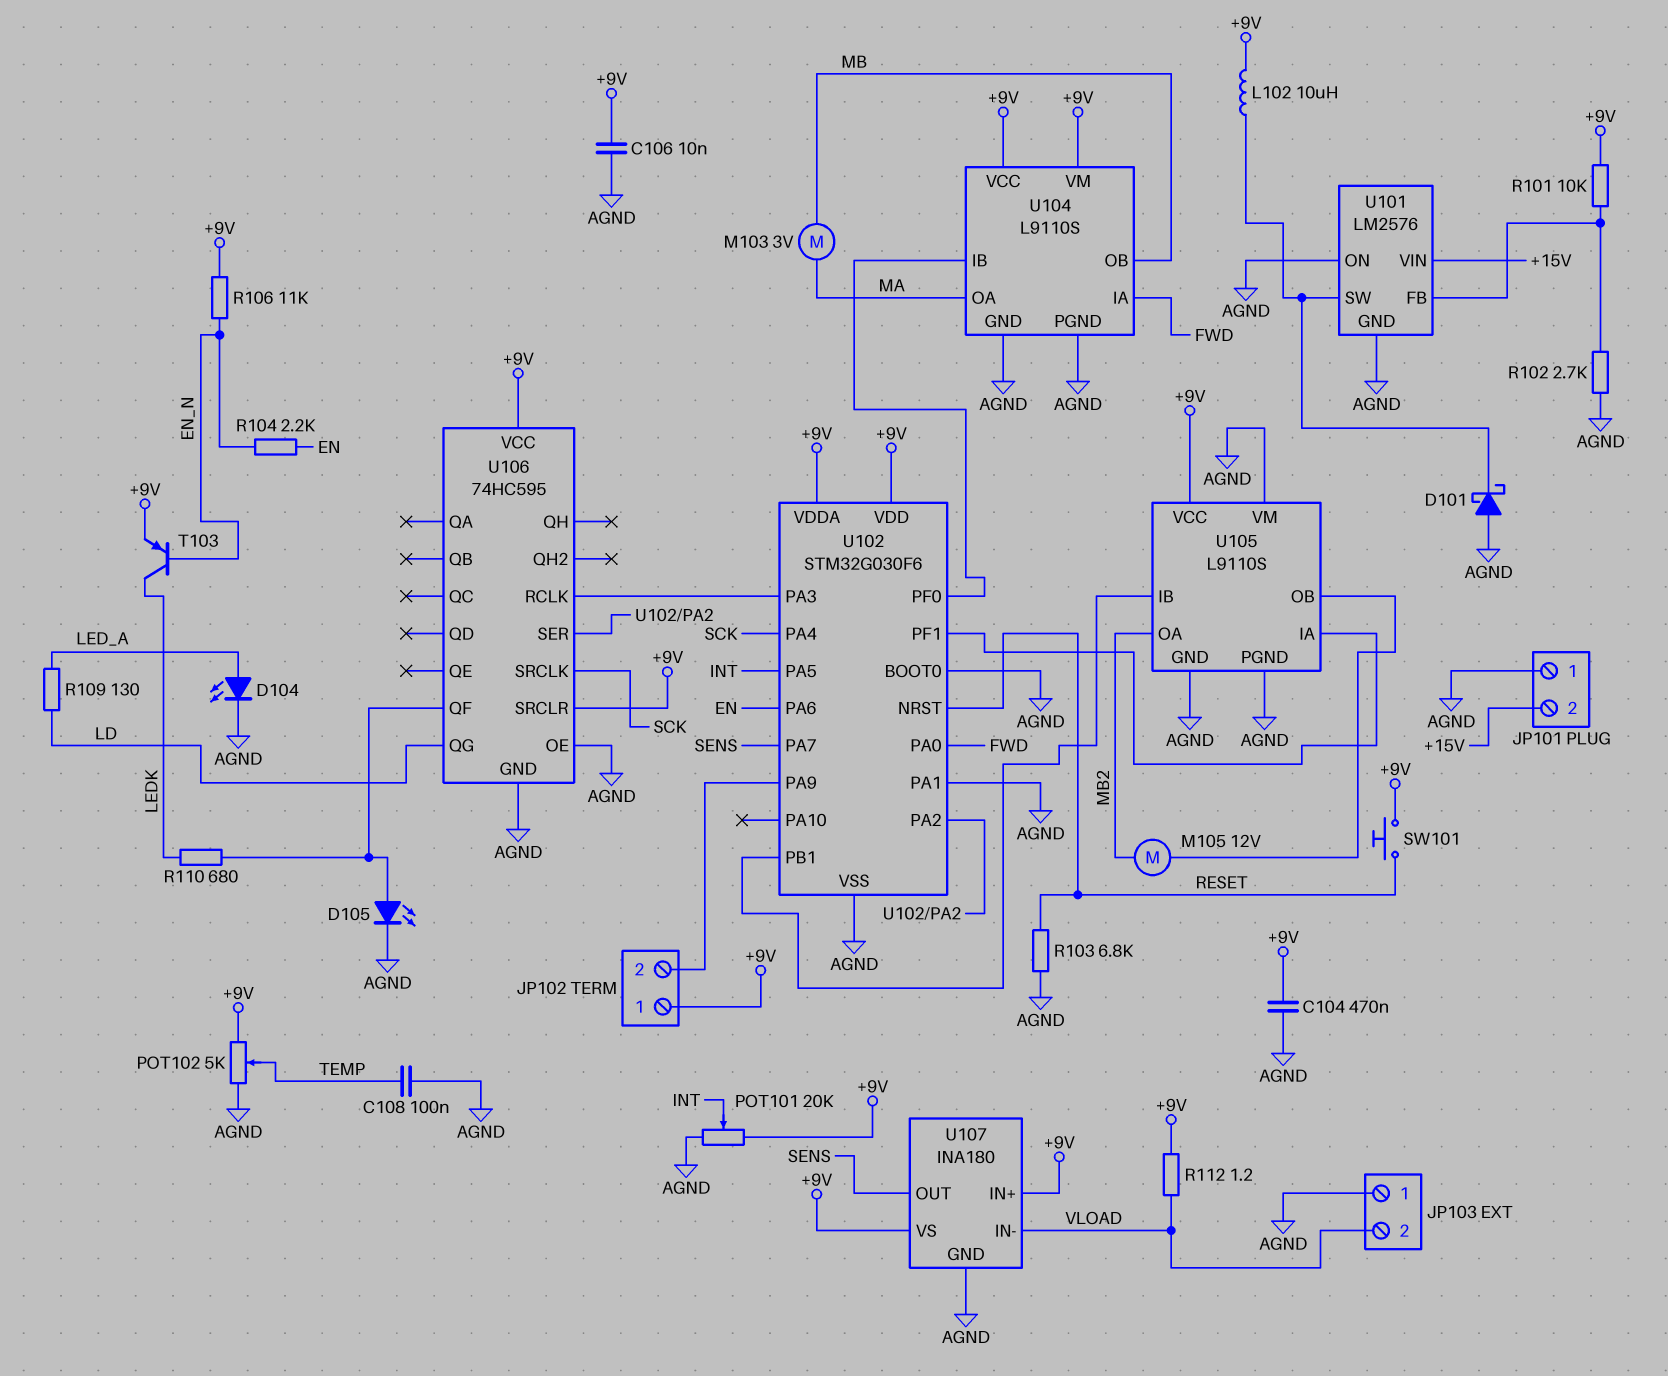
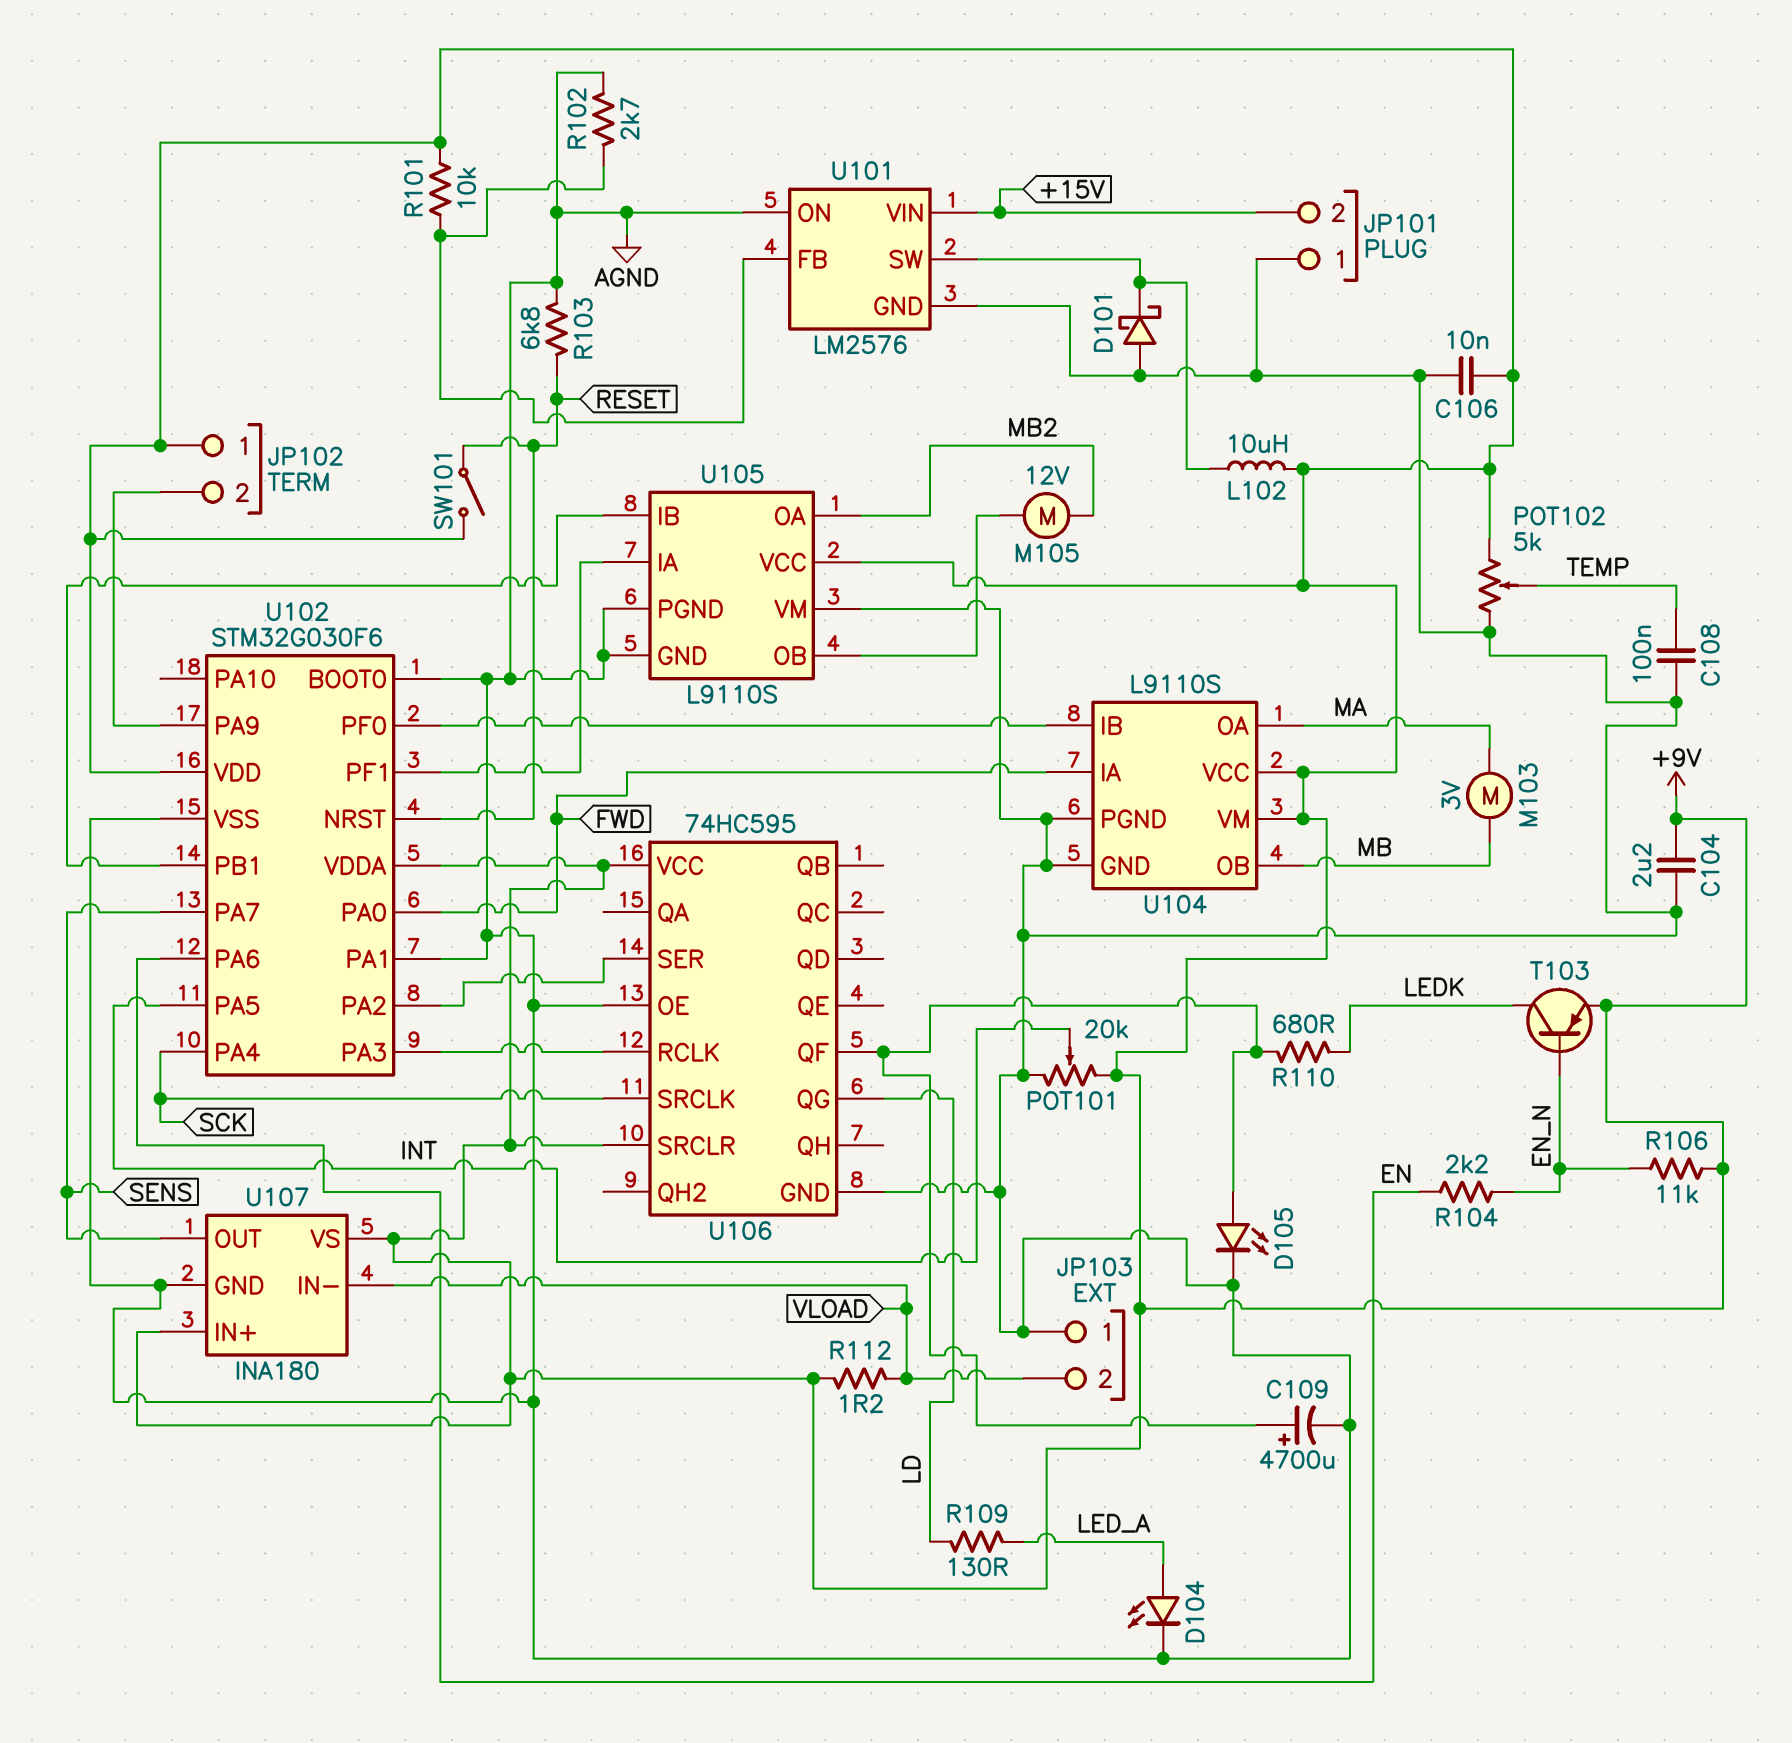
C104: 470nF (+9V, AGND) -> 2.2uF (+9V, AGND)
C109: none -> 4700uF (plus U106/QF, minus AGND)
SW101: button (+9V, RESET) -> switch (+9V, RESET)

